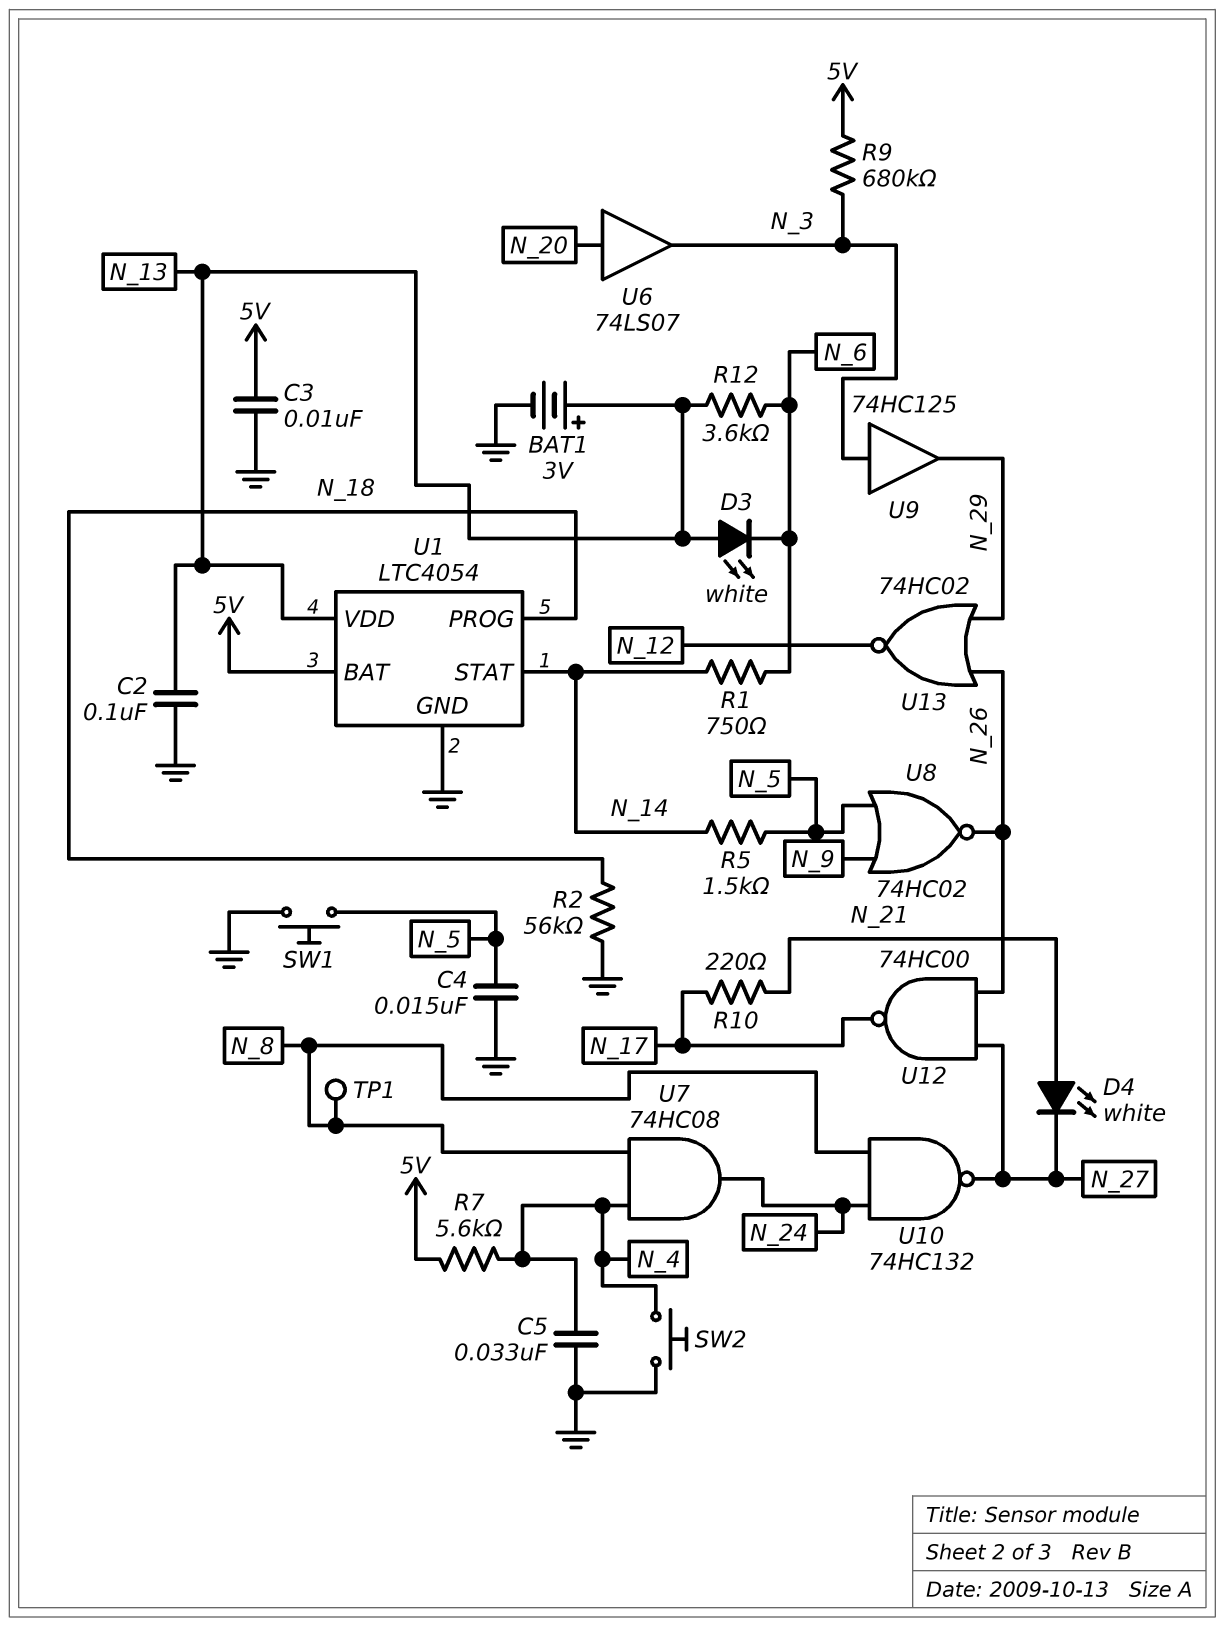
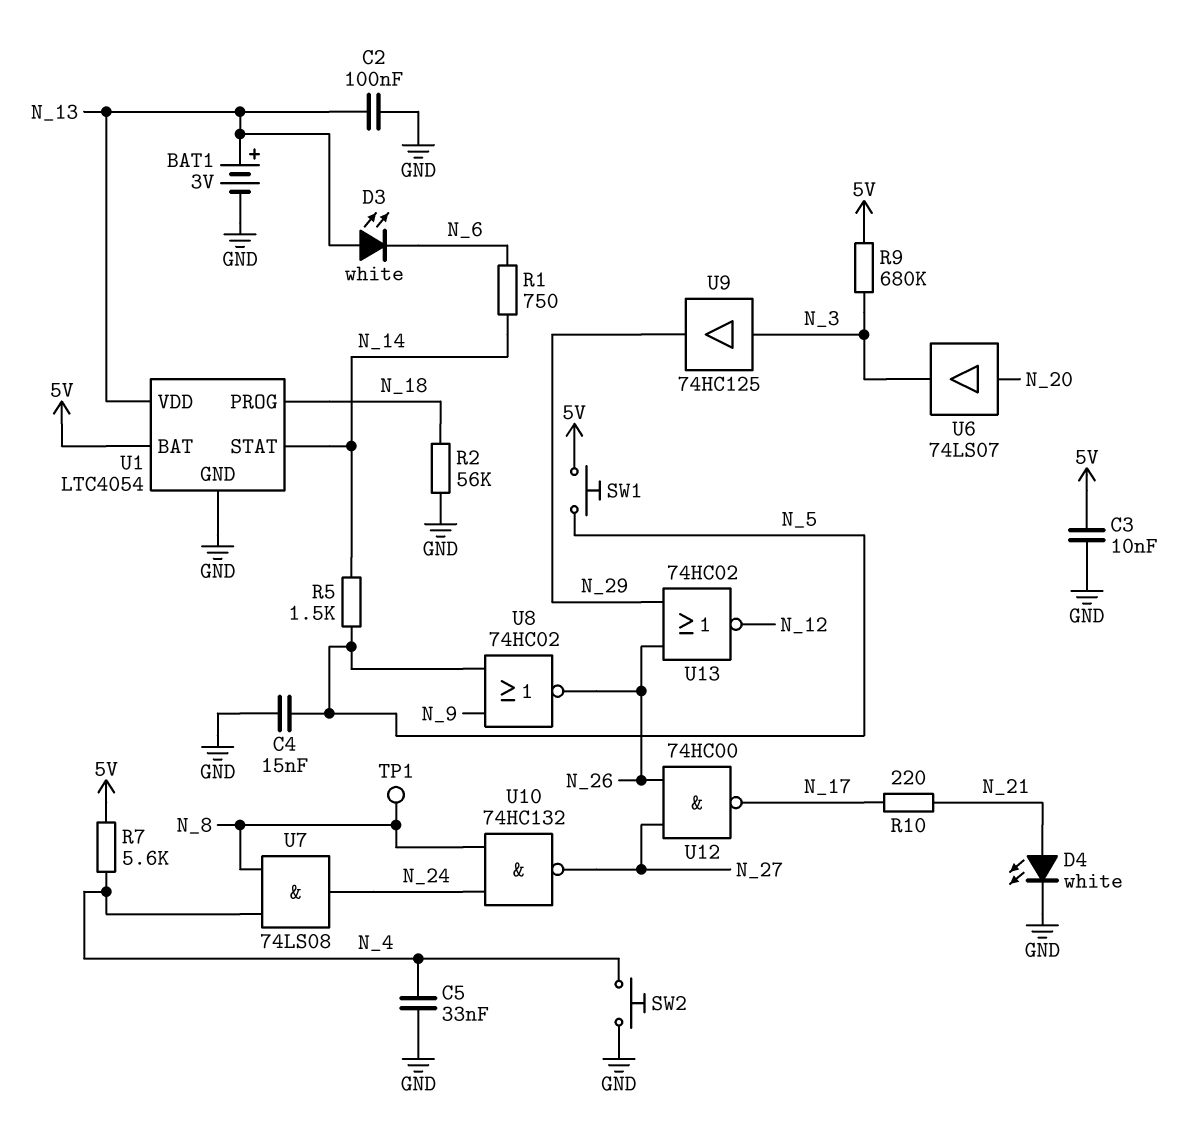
D4: LED white (A N_21, K N_27) -> LED white (A N_21, K GND)
R12: 3.6k (N_6, N_13) -> none
SW1: button (GND, N_5) -> button (5V, N_5)
U7: AND 74HC08 (in N_4, in N_8, out N_24) -> AND 74LS08 (in N_4, in N_8, out N_24)

